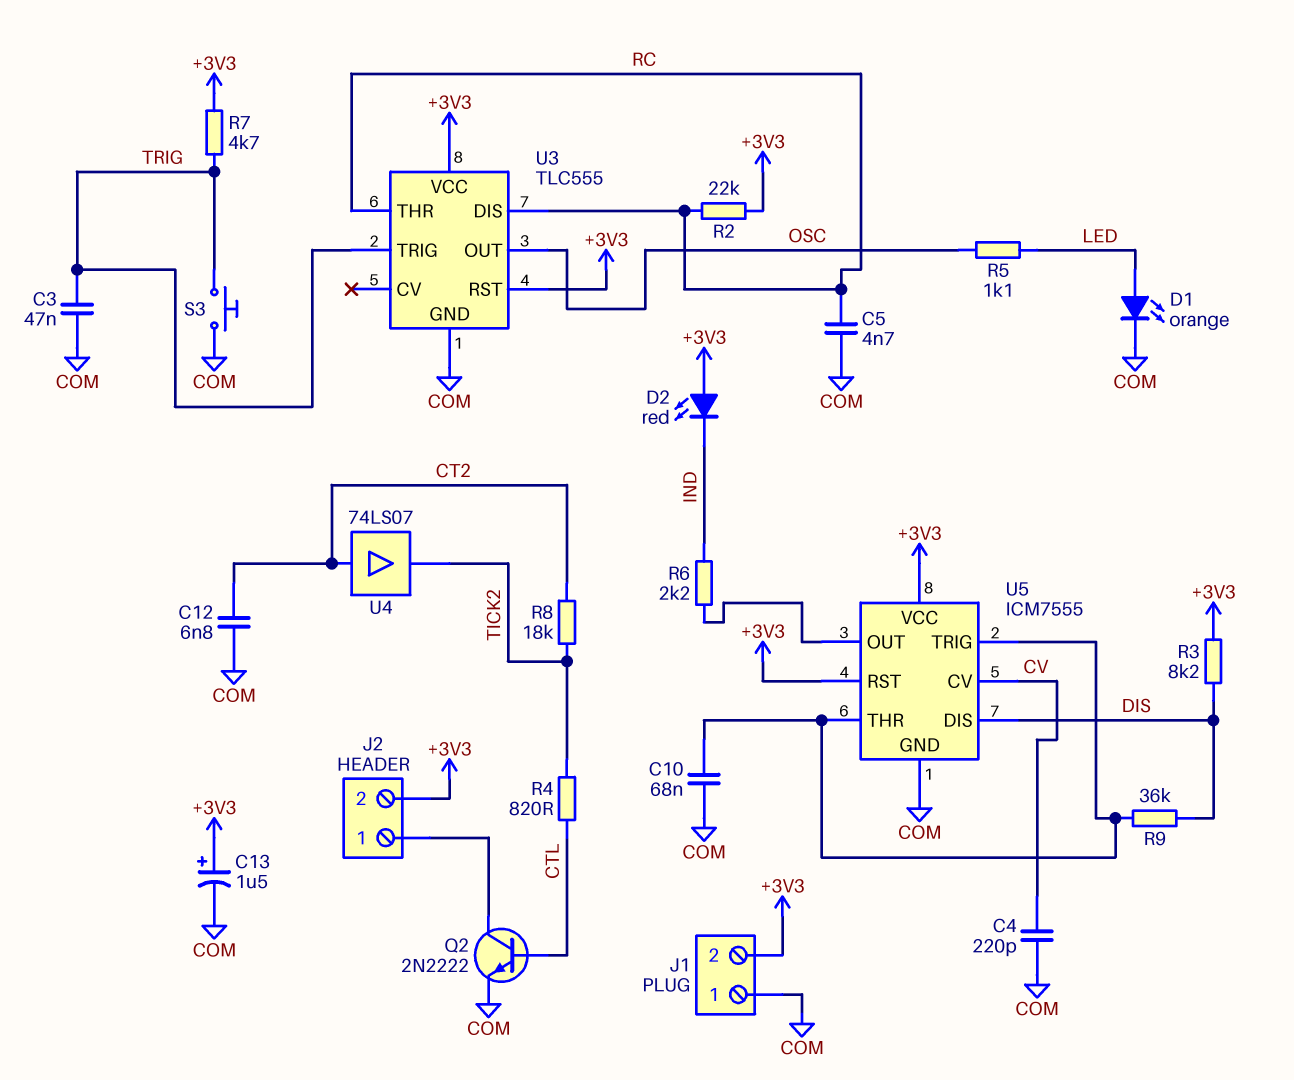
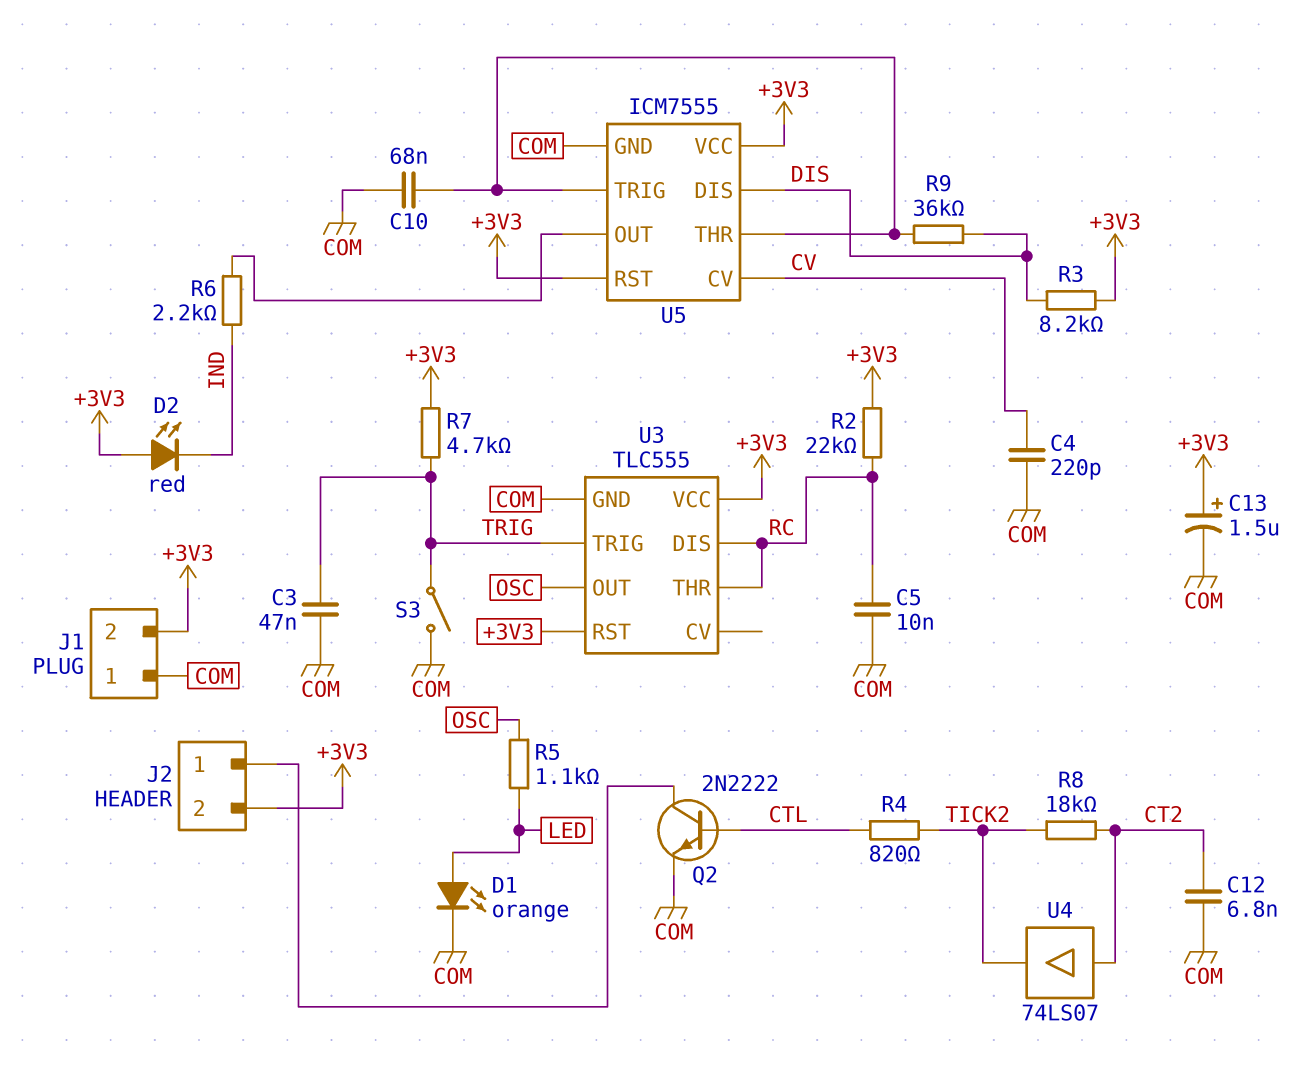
C5: 4.7nF (COM, RC) -> 10nF (COM, RC)
S3: button (COM, TRIG) -> switch (COM, TRIG)

